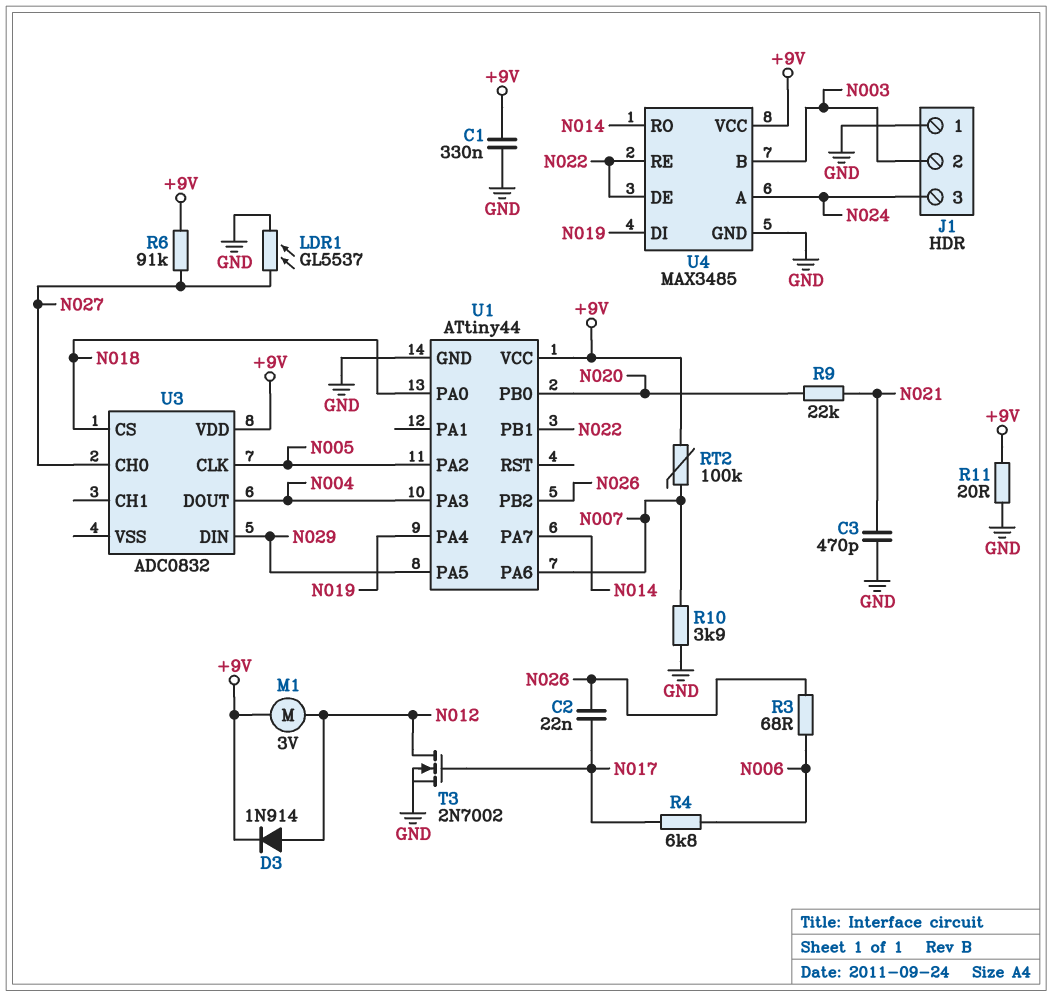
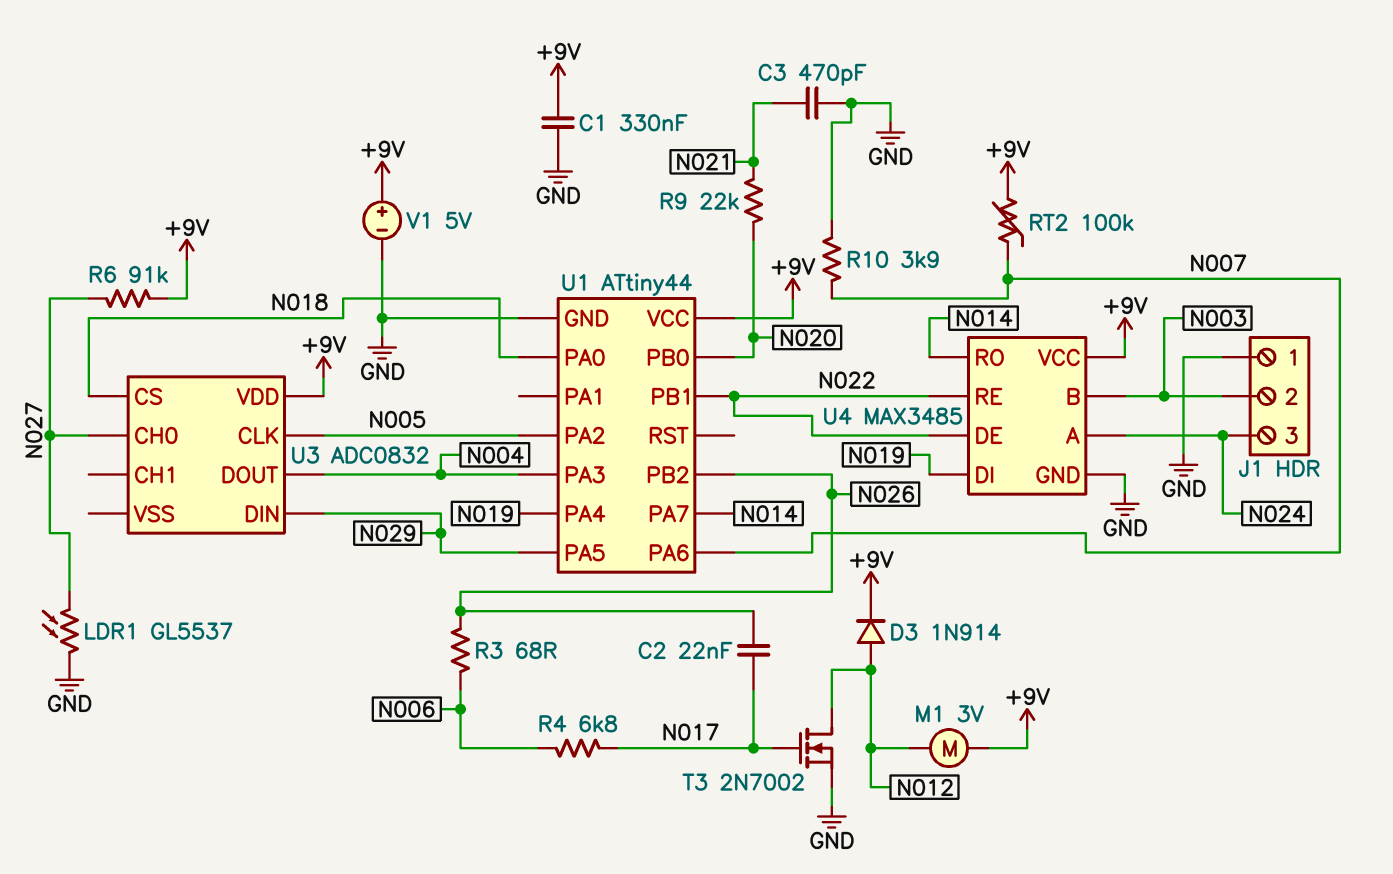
R11: 20 (+9V, GND) -> none
V1: none -> 5V (plus +9V, minus GND)

